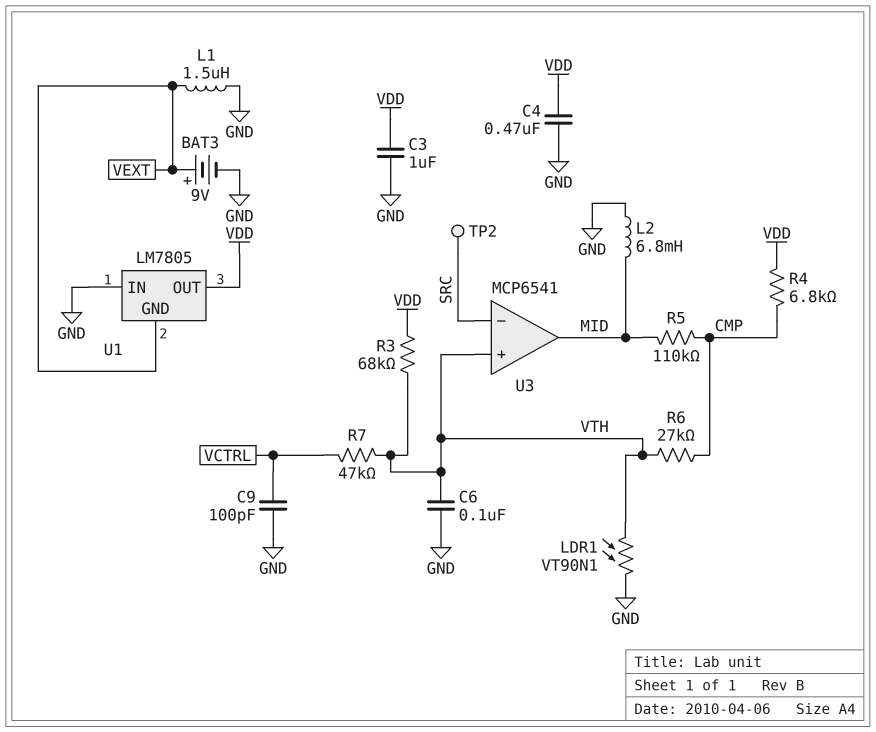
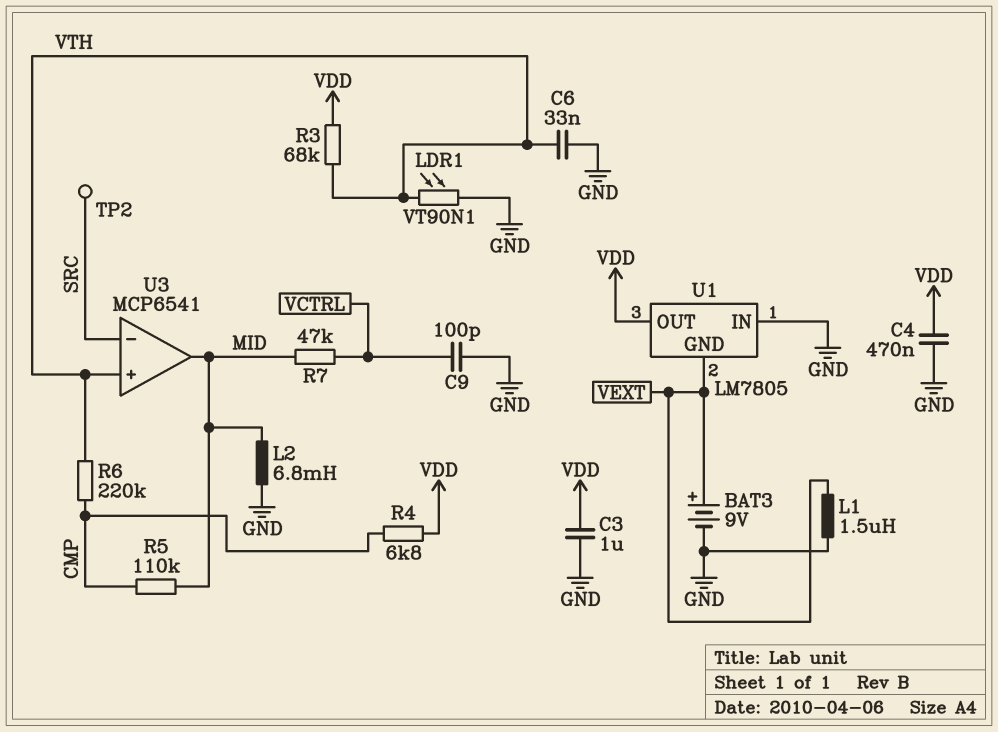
C6: 100nF (GND, VTH) -> 33nF (GND, VTH)
R6: 27k (CMP, VTH) -> 220k (CMP, VTH)
R7: 47k (VCTRL, VTH) -> 47k (MID, VCTRL)

